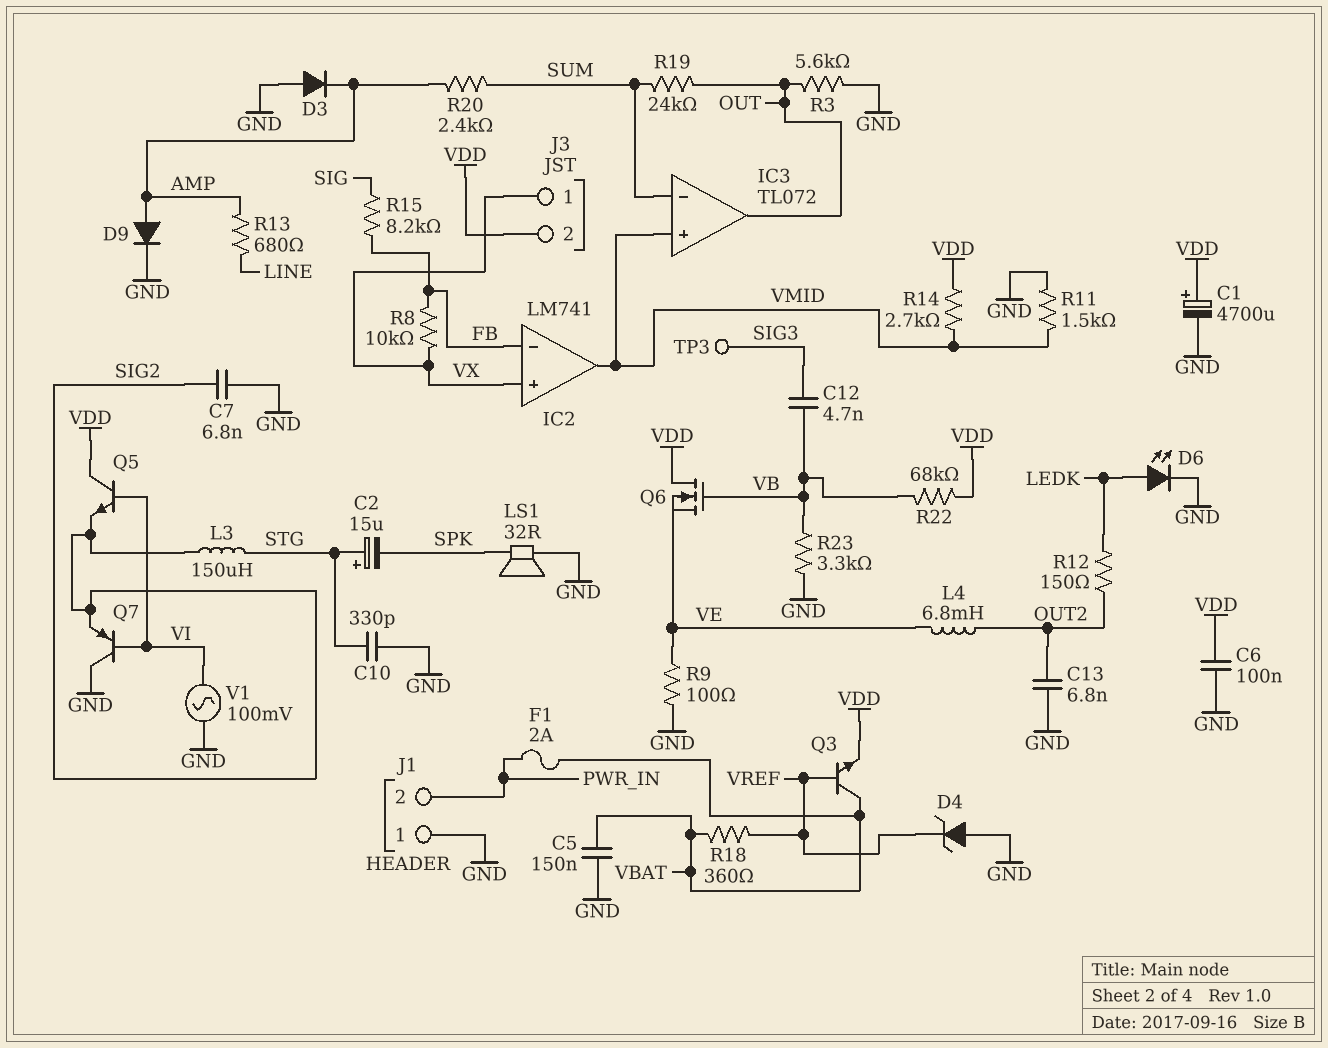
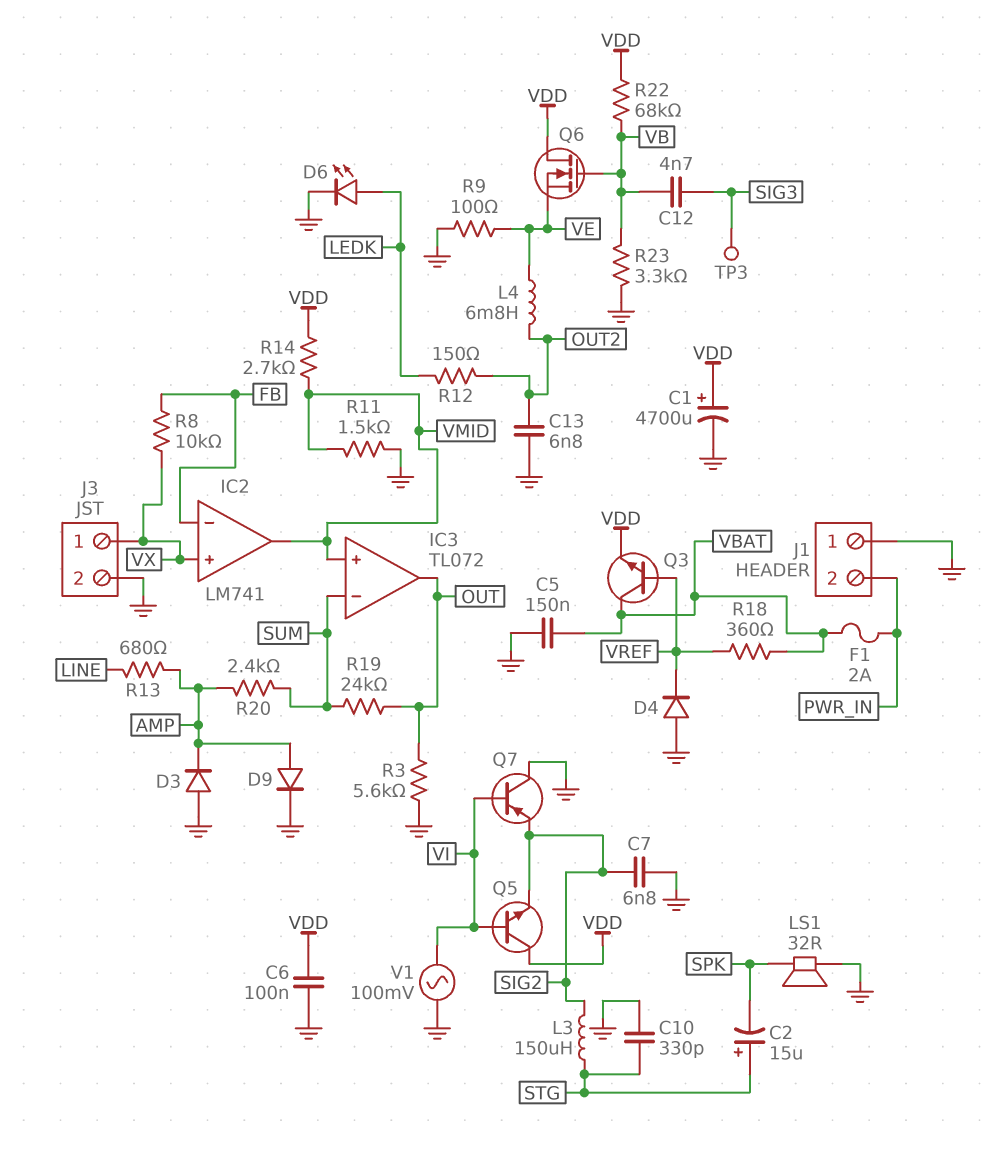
D4: zener (A GND, K VREF) -> diode (A GND, K VREF)
J3 pin 2: VDD -> GND
R15: 8.2k (FB, SIG) -> none

